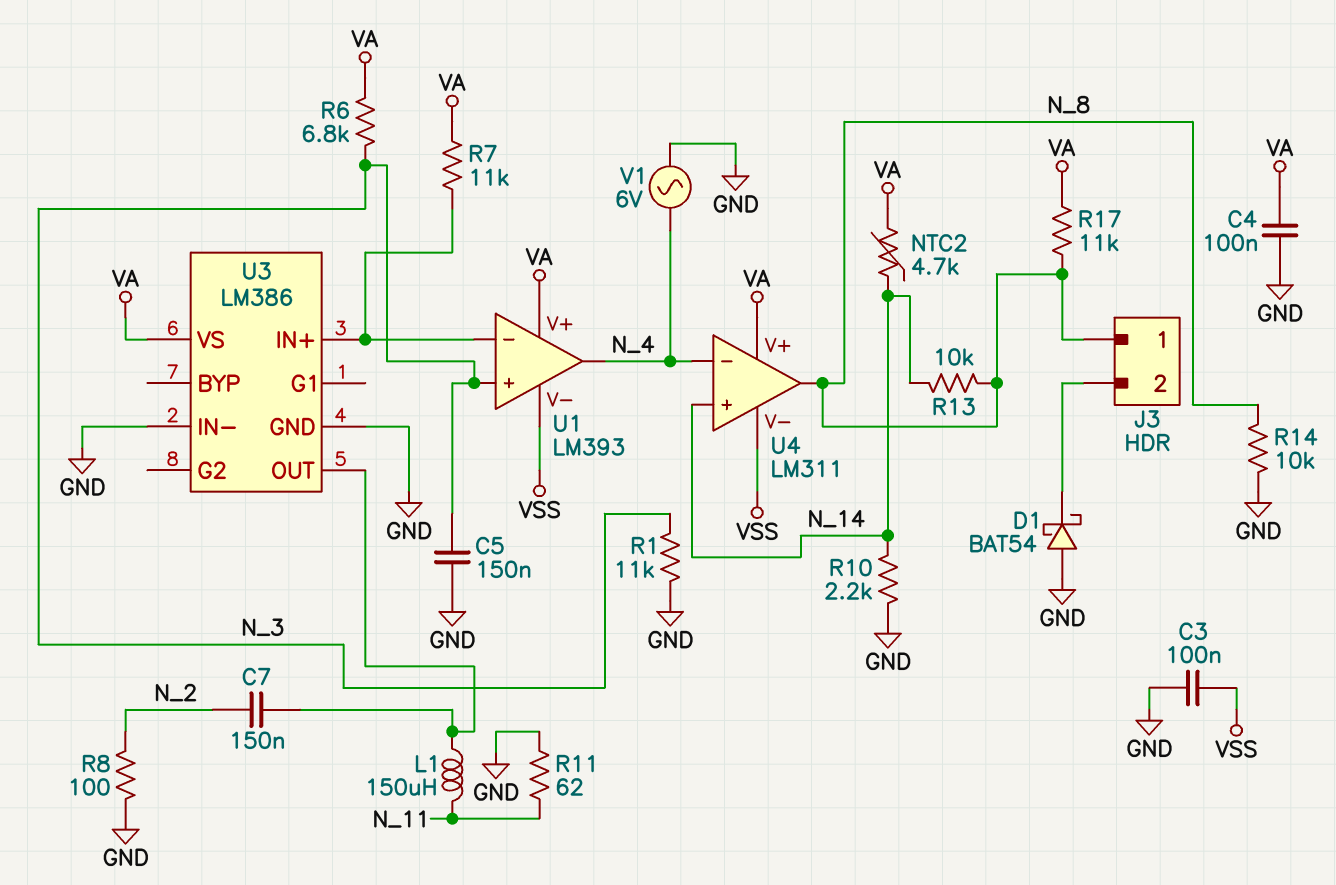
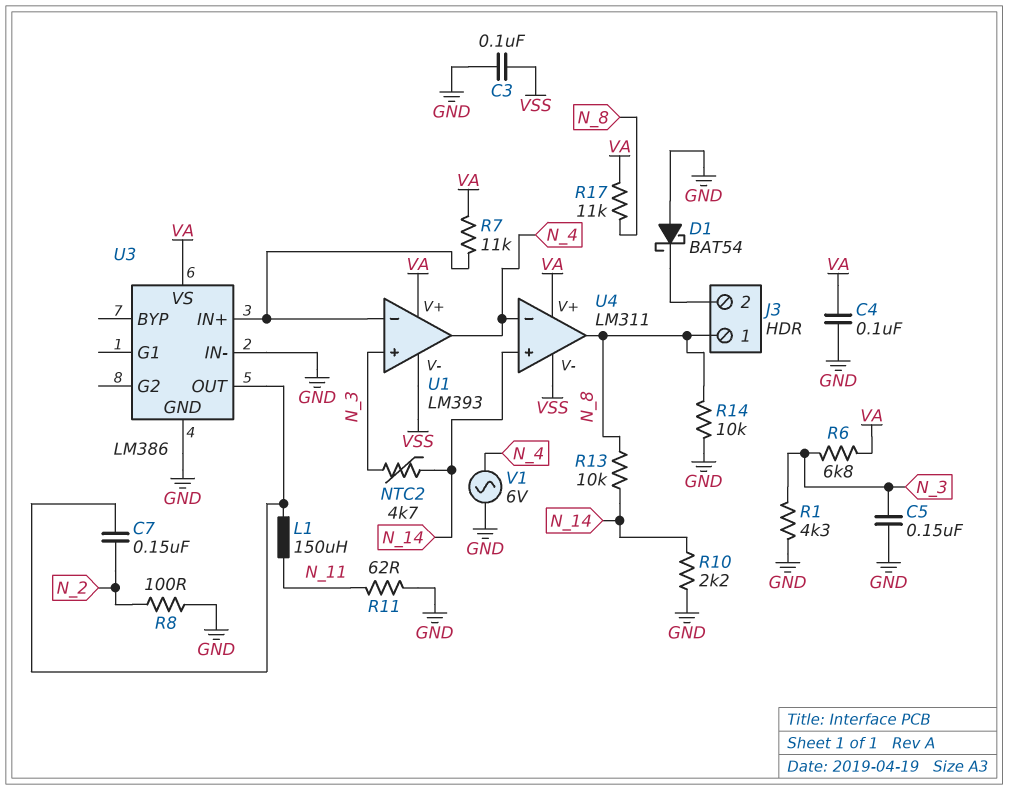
NTC2: 4.7k (N_14, VA) -> 4.7k (N_3, N_14)
R1: 11k (GND, N_3) -> 4.3k (GND, N_3)

